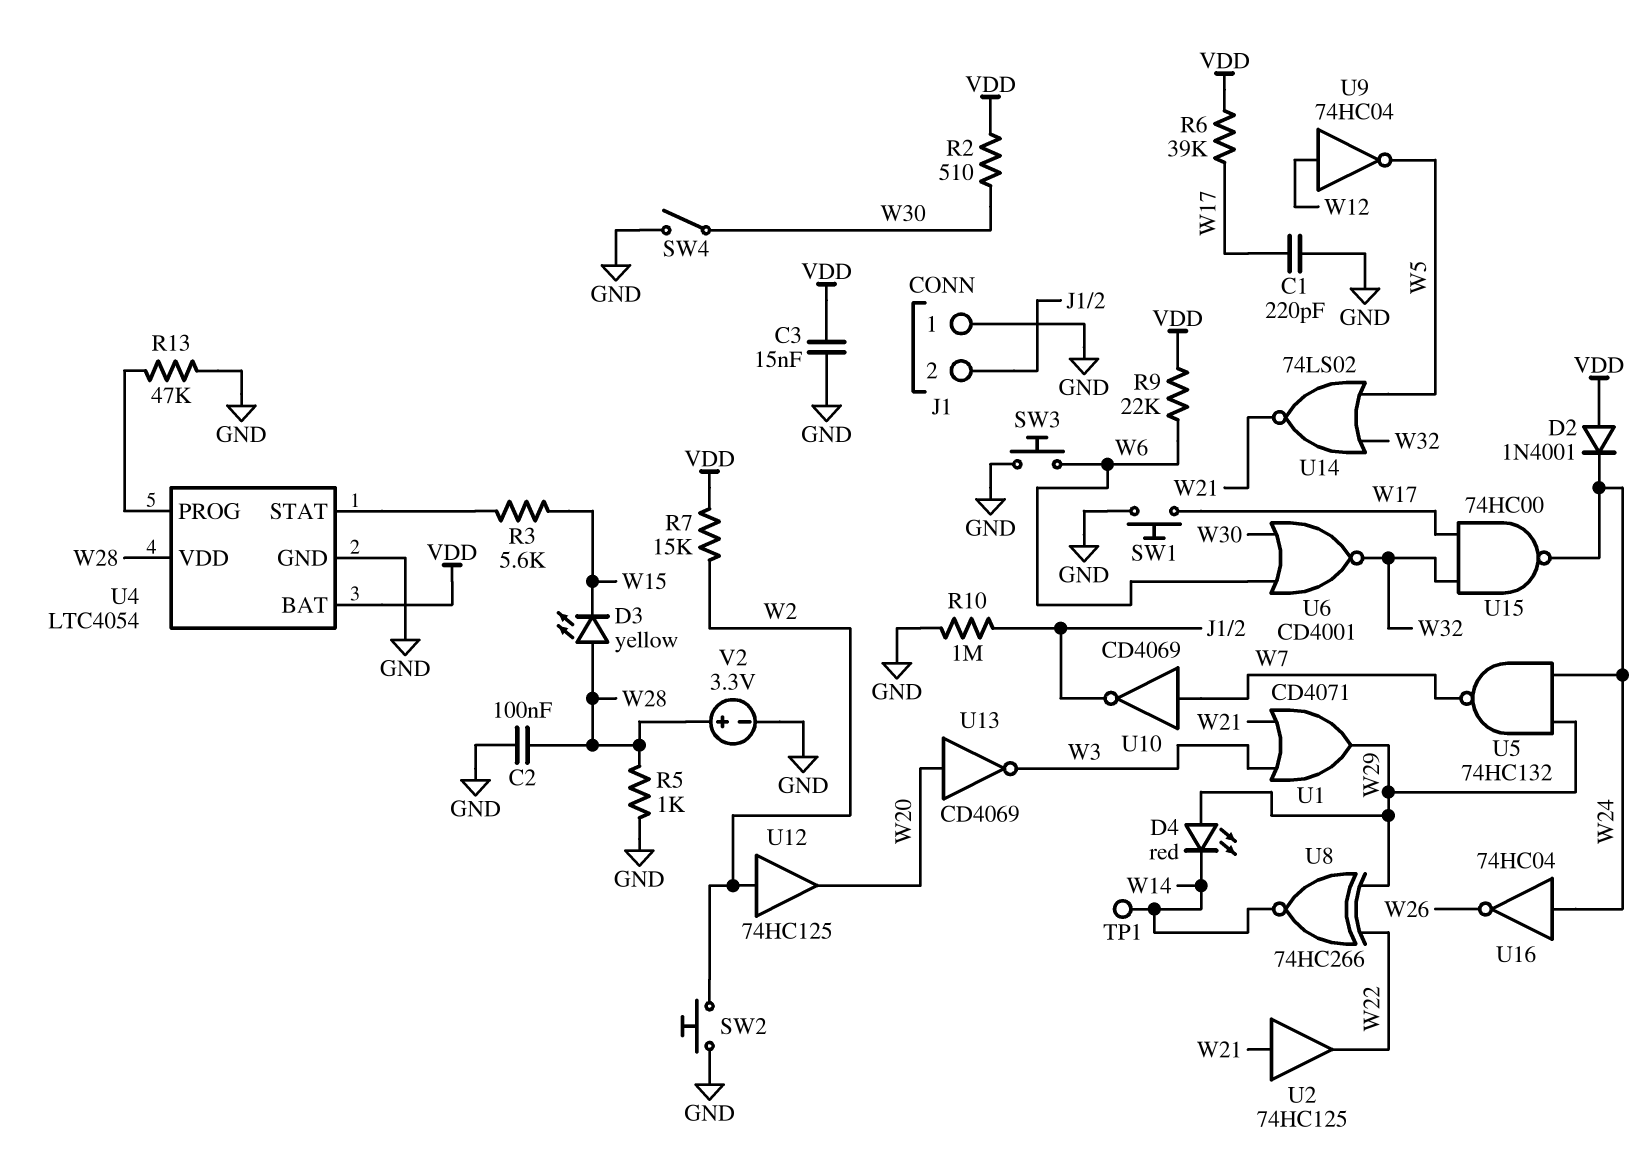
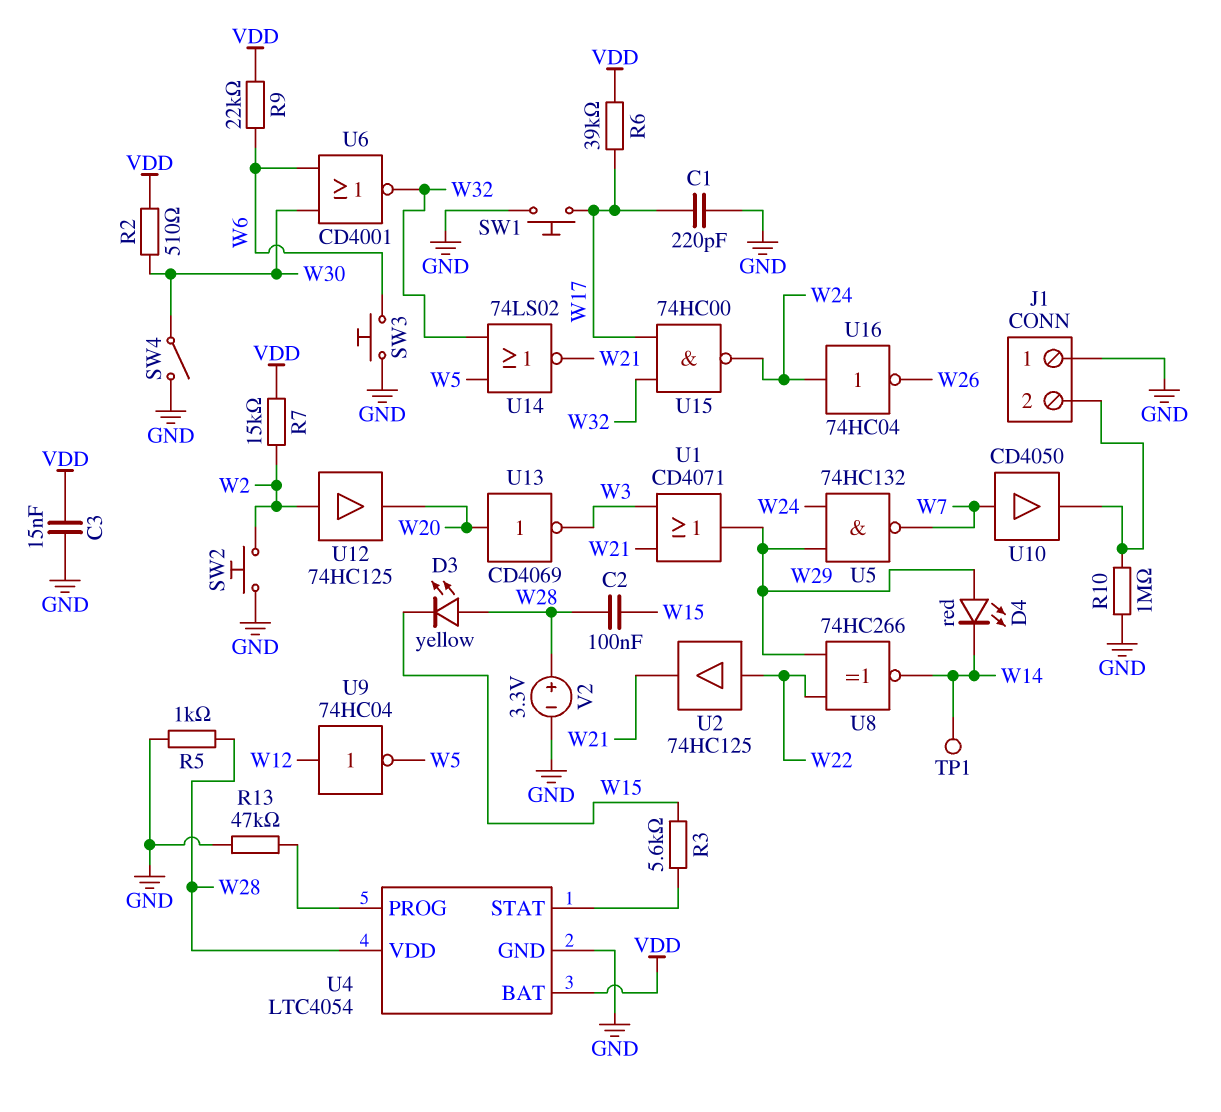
C2: 100nF (GND, W28) -> 100nF (W15, W28)
D2: diode 1N4001 (A VDD, K W24) -> none
U2: buffer 74HC125 (in W21, out W22) -> buffer 74HC125 (in W22, out W21)
U10: NOT CD4069 (in W7, out J1/2) -> buffer CD4050 (in W7, out J1/2)

